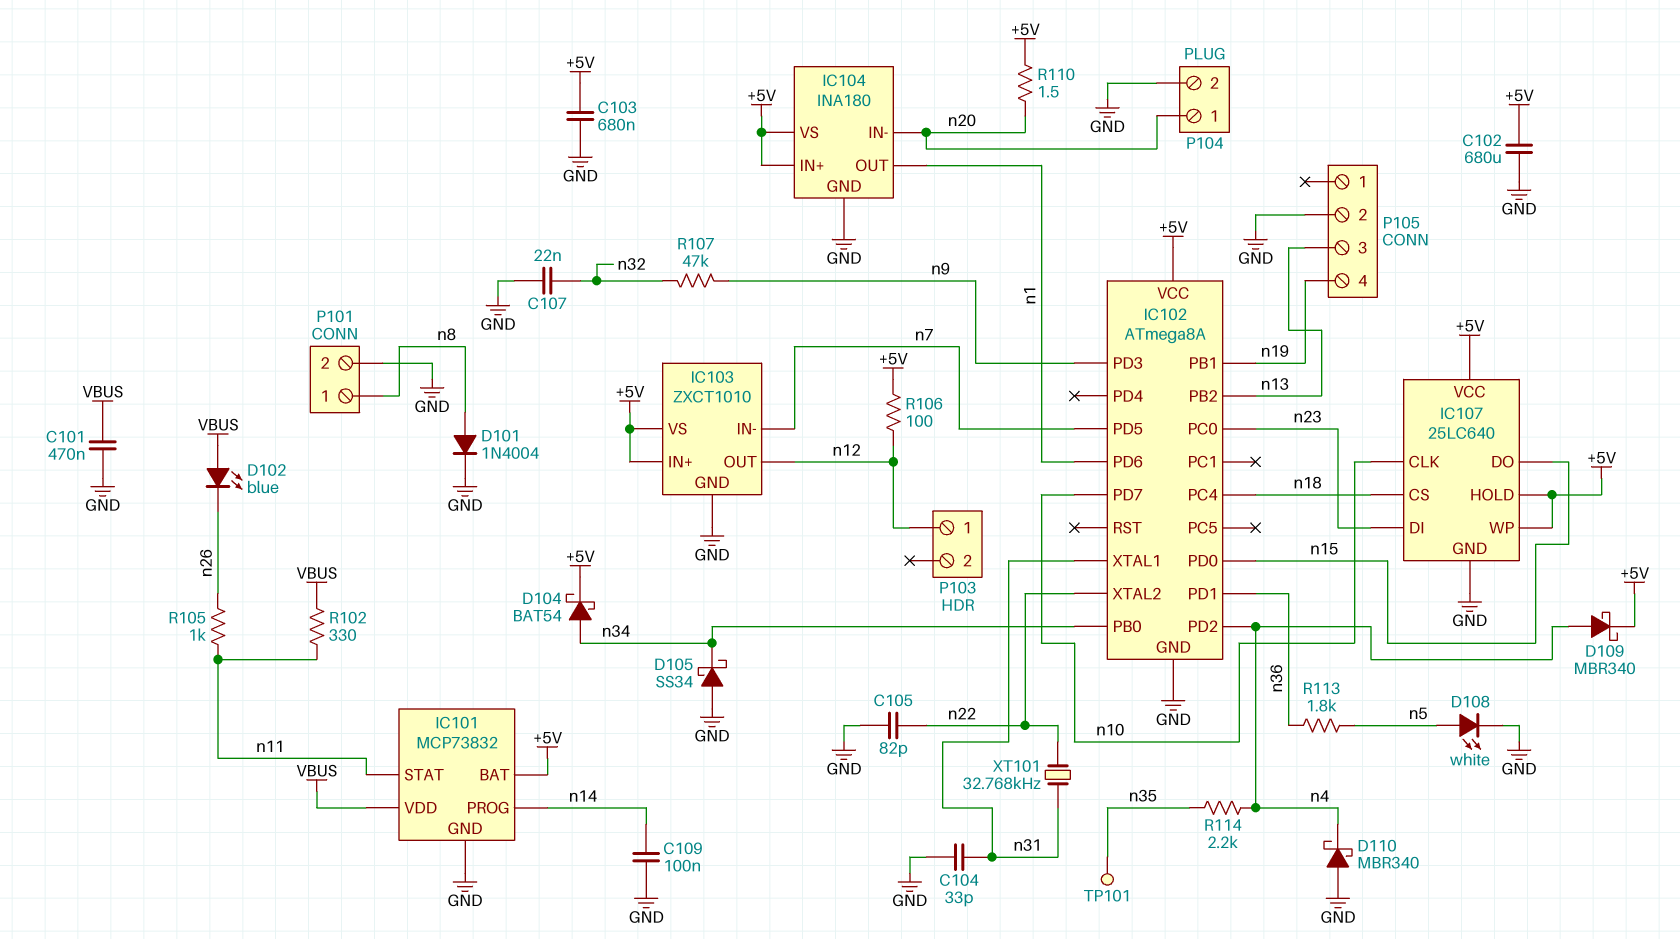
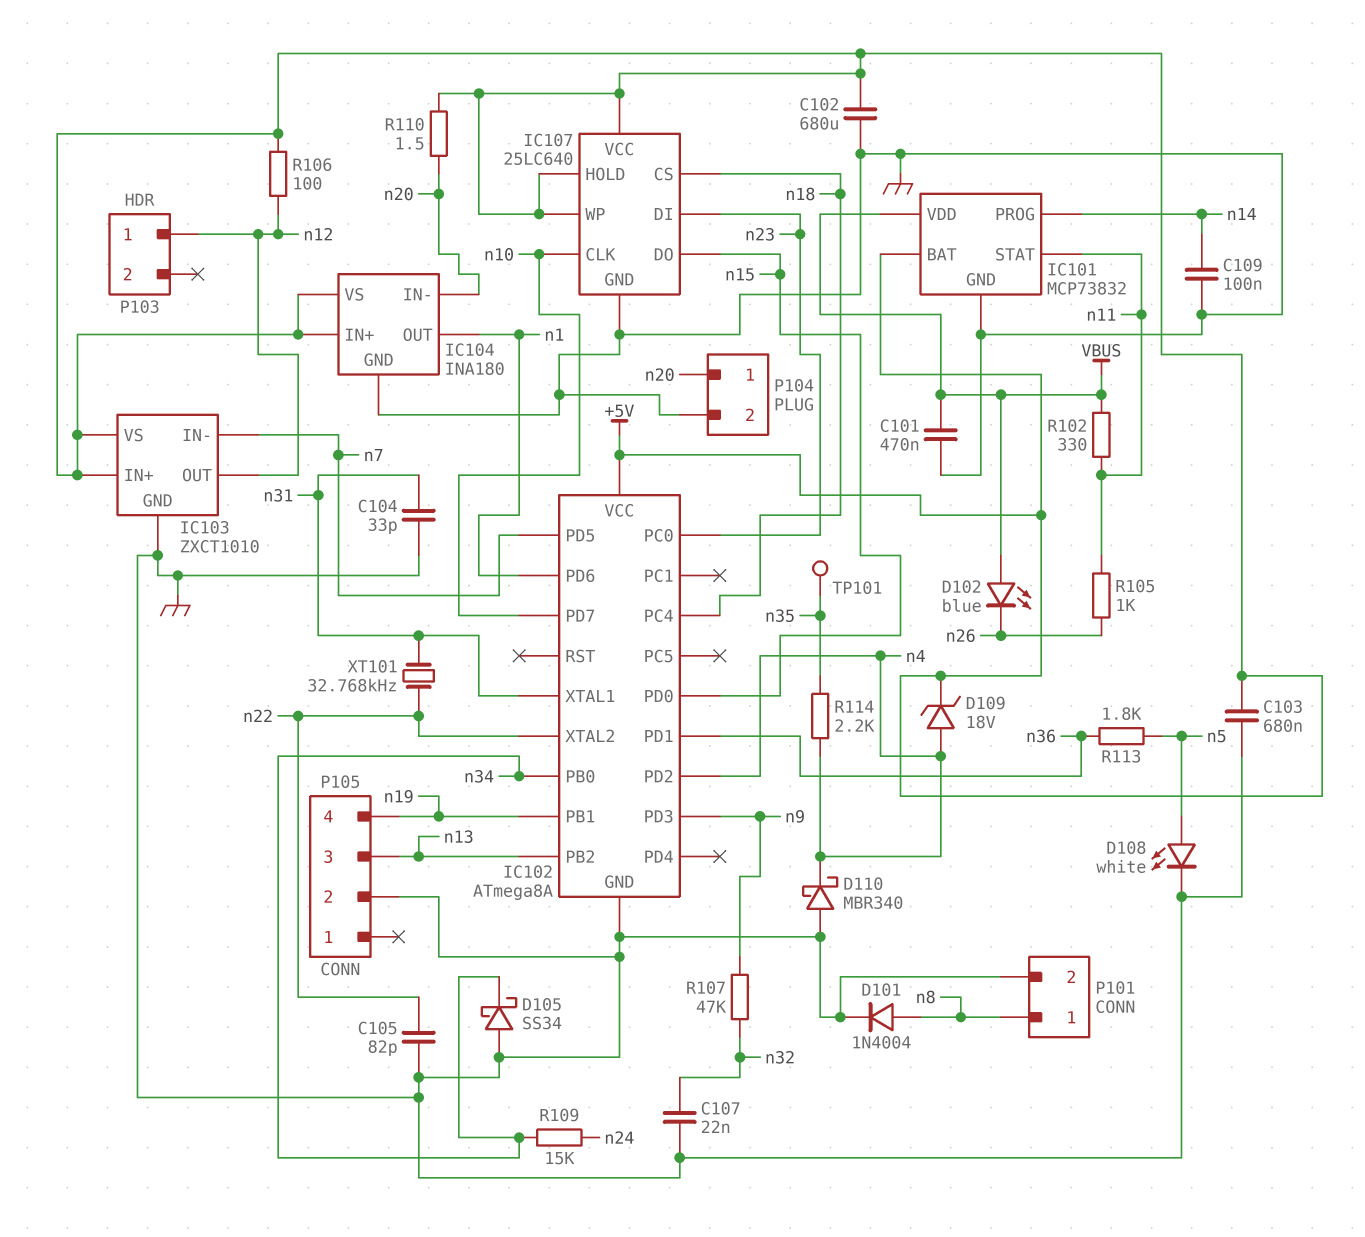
D104: schottky BAT54 (A n34, K +5V) -> none
D109: schottky MBR340 (A n4, K +5V) -> zener 18V (A n4, K +5V)
R109: none -> 15k (n24, n34)

